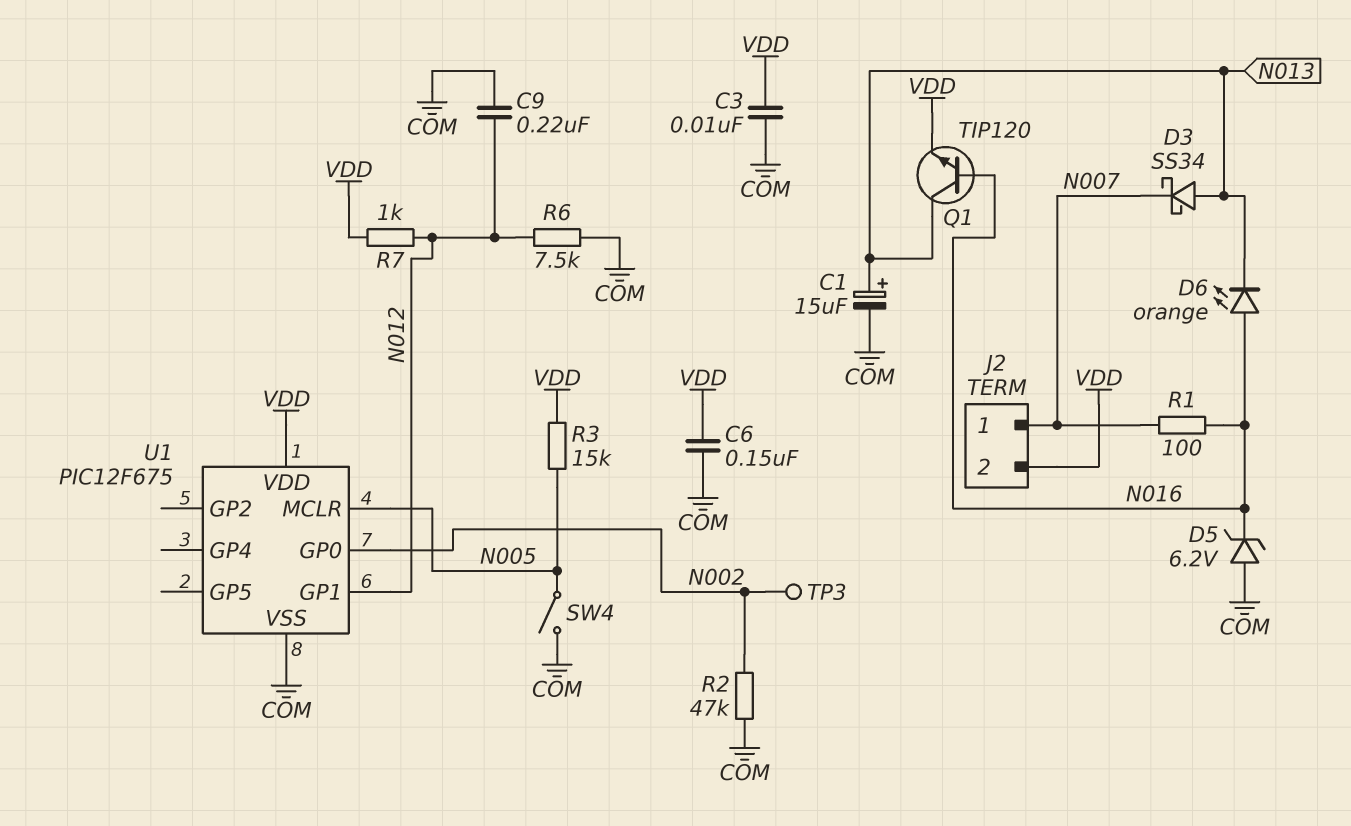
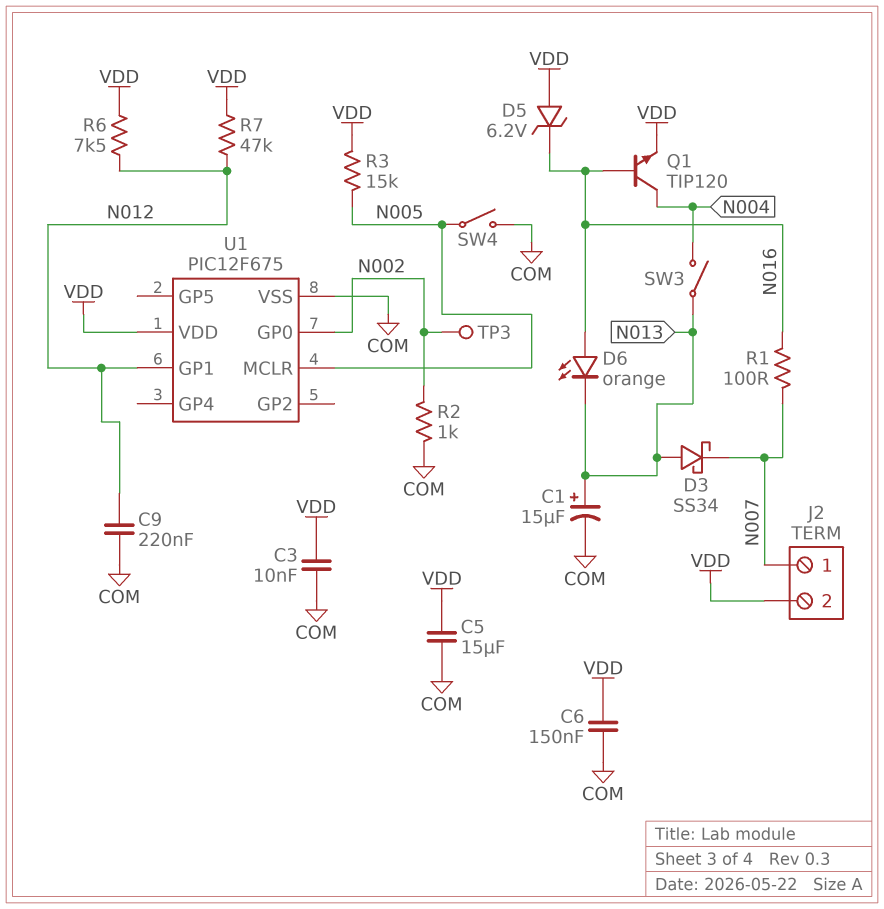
C5: none -> 15uF (COM, VDD)
D5: zener 6.2V (A COM, K N016) -> zener 6.2V (A VDD, K N016)
Q1: NPN TIP120 (B N016, C N013, E VDD) -> NPN TIP120 (B N016, C N004, E VDD)
R2: 47k (COM, N002) -> 1k (COM, N002)
R6: 7.5k (COM, N012) -> 7.5k (N012, VDD)
R7: 1k (N012, VDD) -> 47k (N012, VDD)
SW3: none -> switch (N004, N013)

